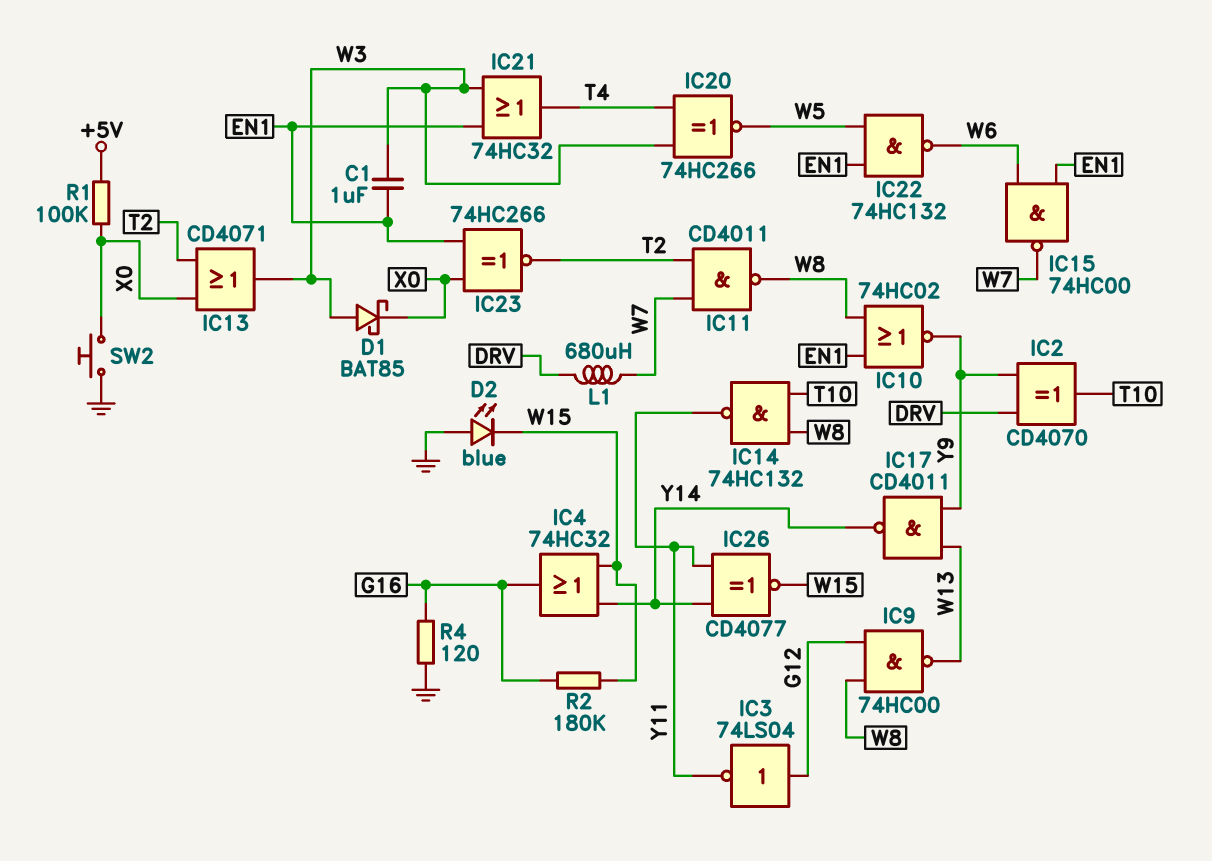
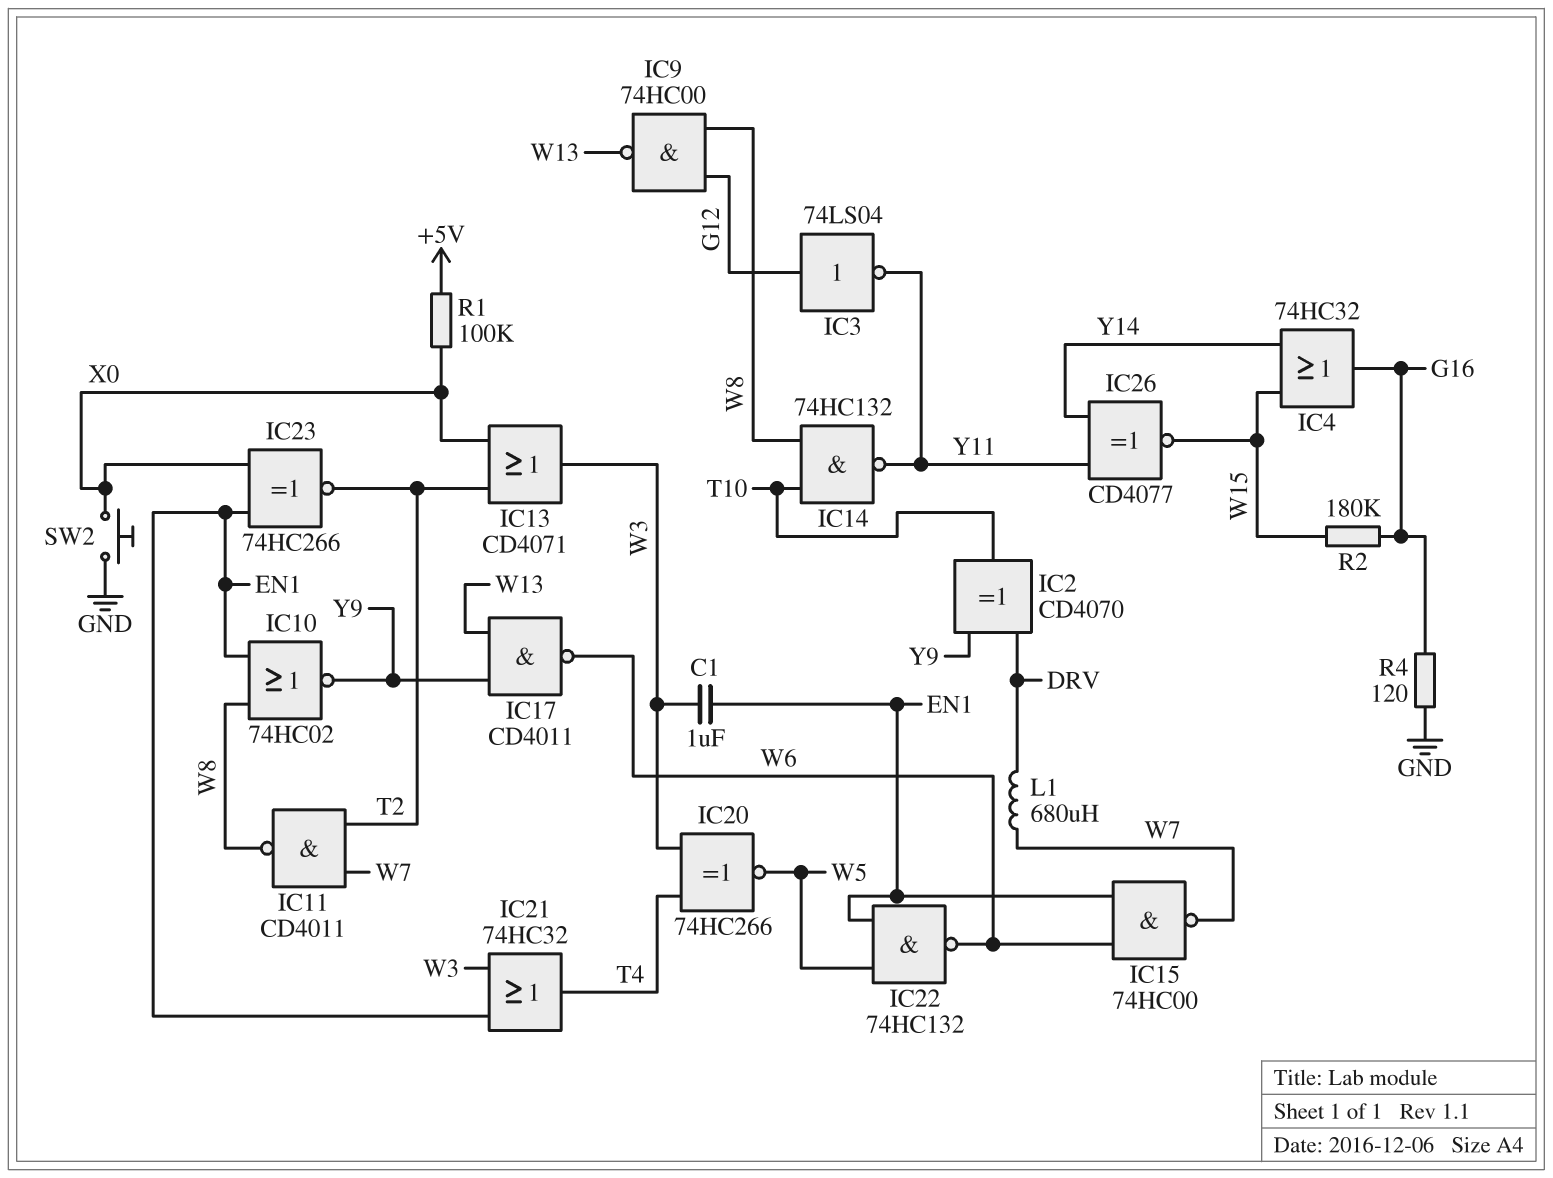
D1: schottky BAT85 (A W3, K X0) -> none
D2: LED blue (A GND, K W15) -> none
IC17: NAND CD4011 (in W13, in Y9, out Y14) -> NAND CD4011 (in W13, in Y9, out W6)

